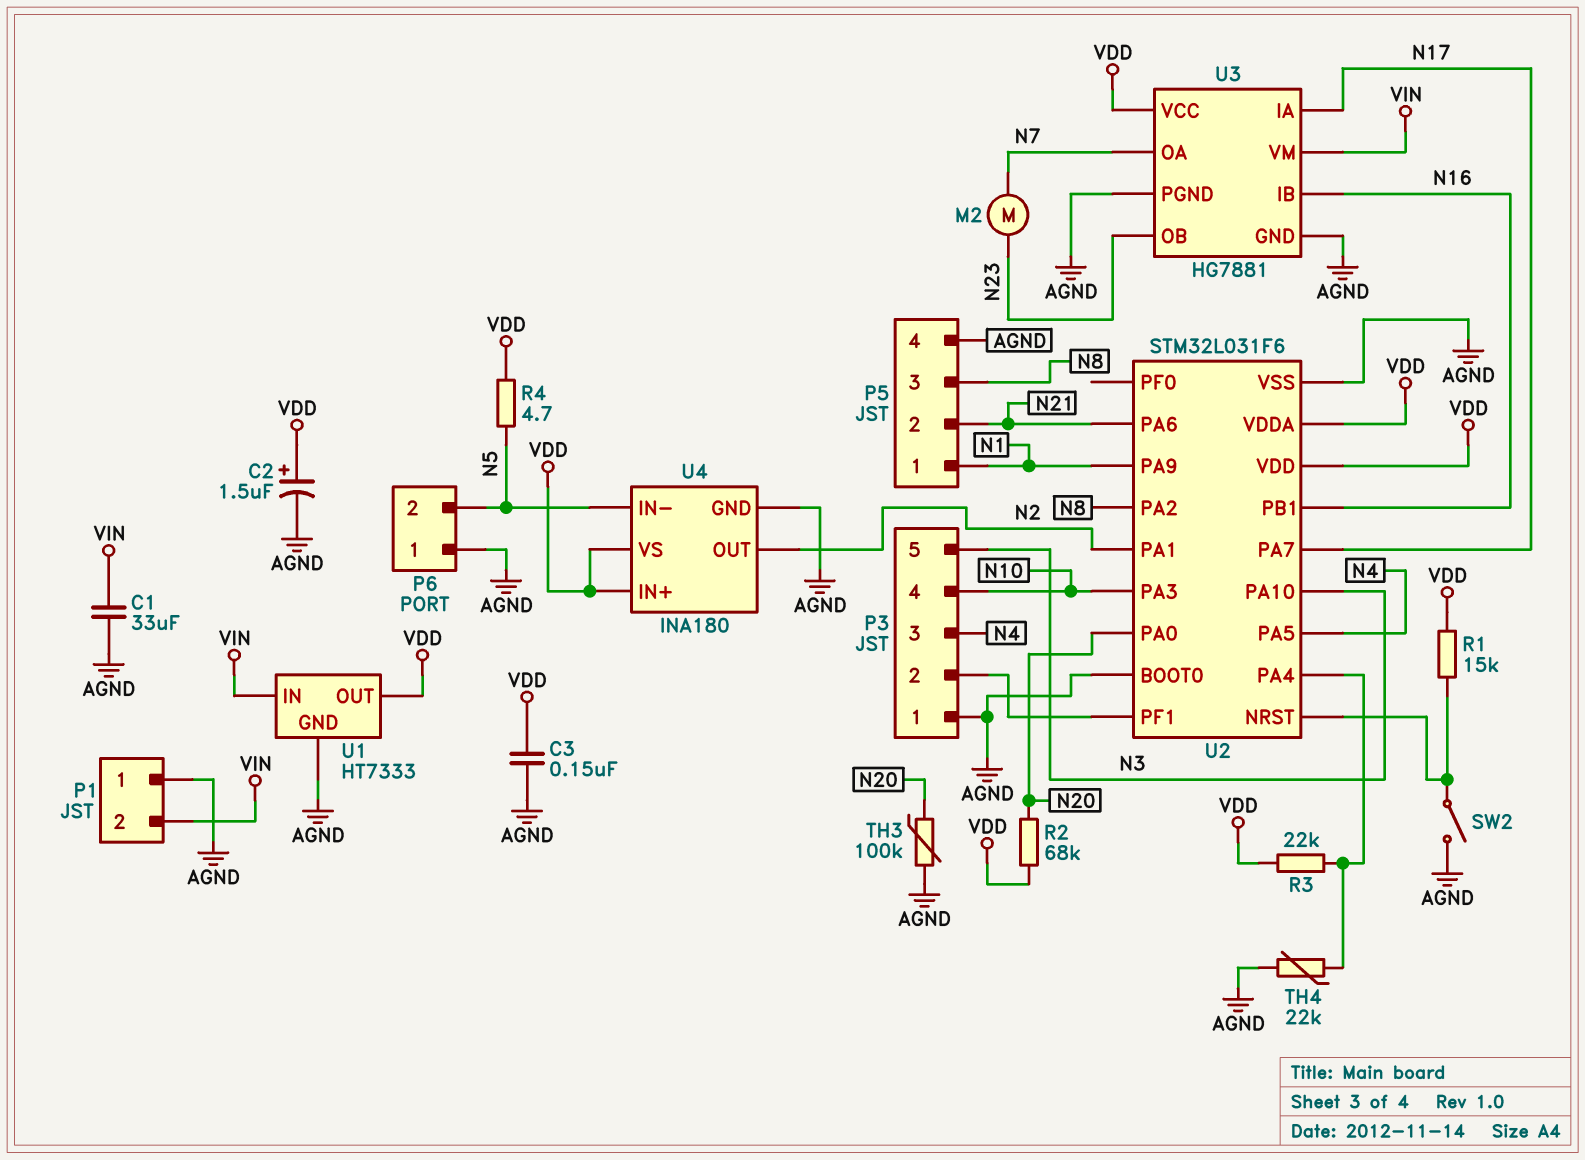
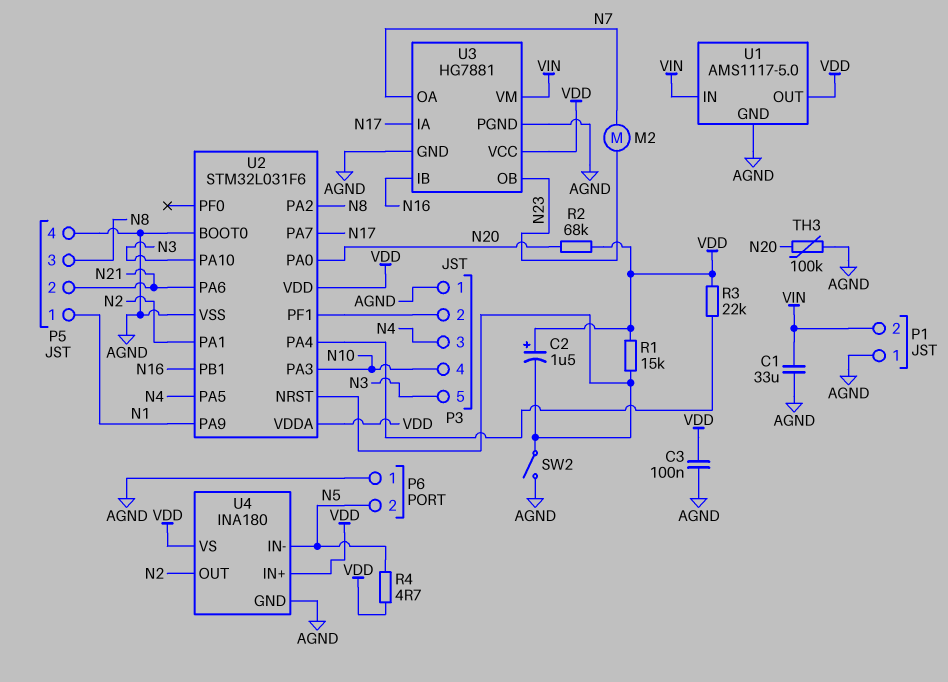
C2: 1.5uF (plus VDD, minus AGND) -> 1.5uF (plus VDD, minus U2/NRST)
C3: 150nF (AGND, VDD) -> 100nF (AGND, VDD)
TH4: 22k (AGND, U2/PA4) -> none
U1: HT7333 -> AMS1117-5.0

